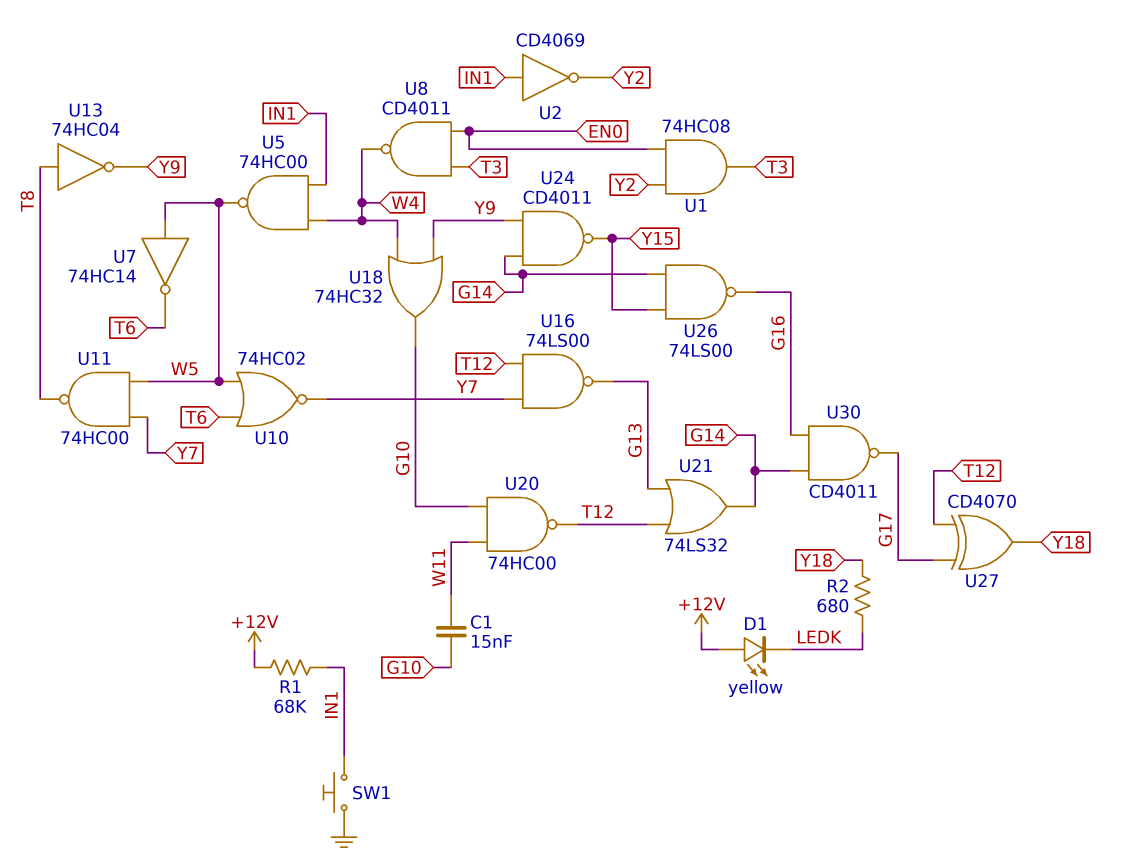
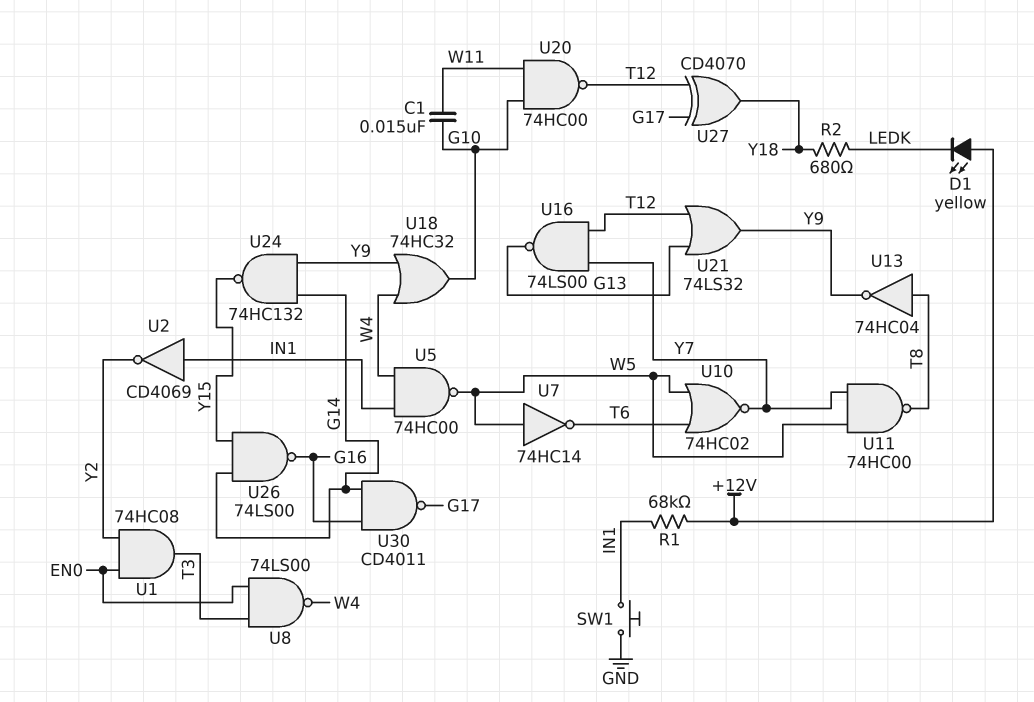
U8: NAND CD4011 (in EN0, in T3, out W4) -> NAND 74LS00 (in EN0, in T3, out W4)
U21: OR 74LS32 (in G13, in T12, out G14) -> OR 74LS32 (in G13, in T12, out Y9)
U24: NAND CD4011 (in G14, in Y9, out Y15) -> NAND 74HC132 (in G14, in Y9, out Y15)

